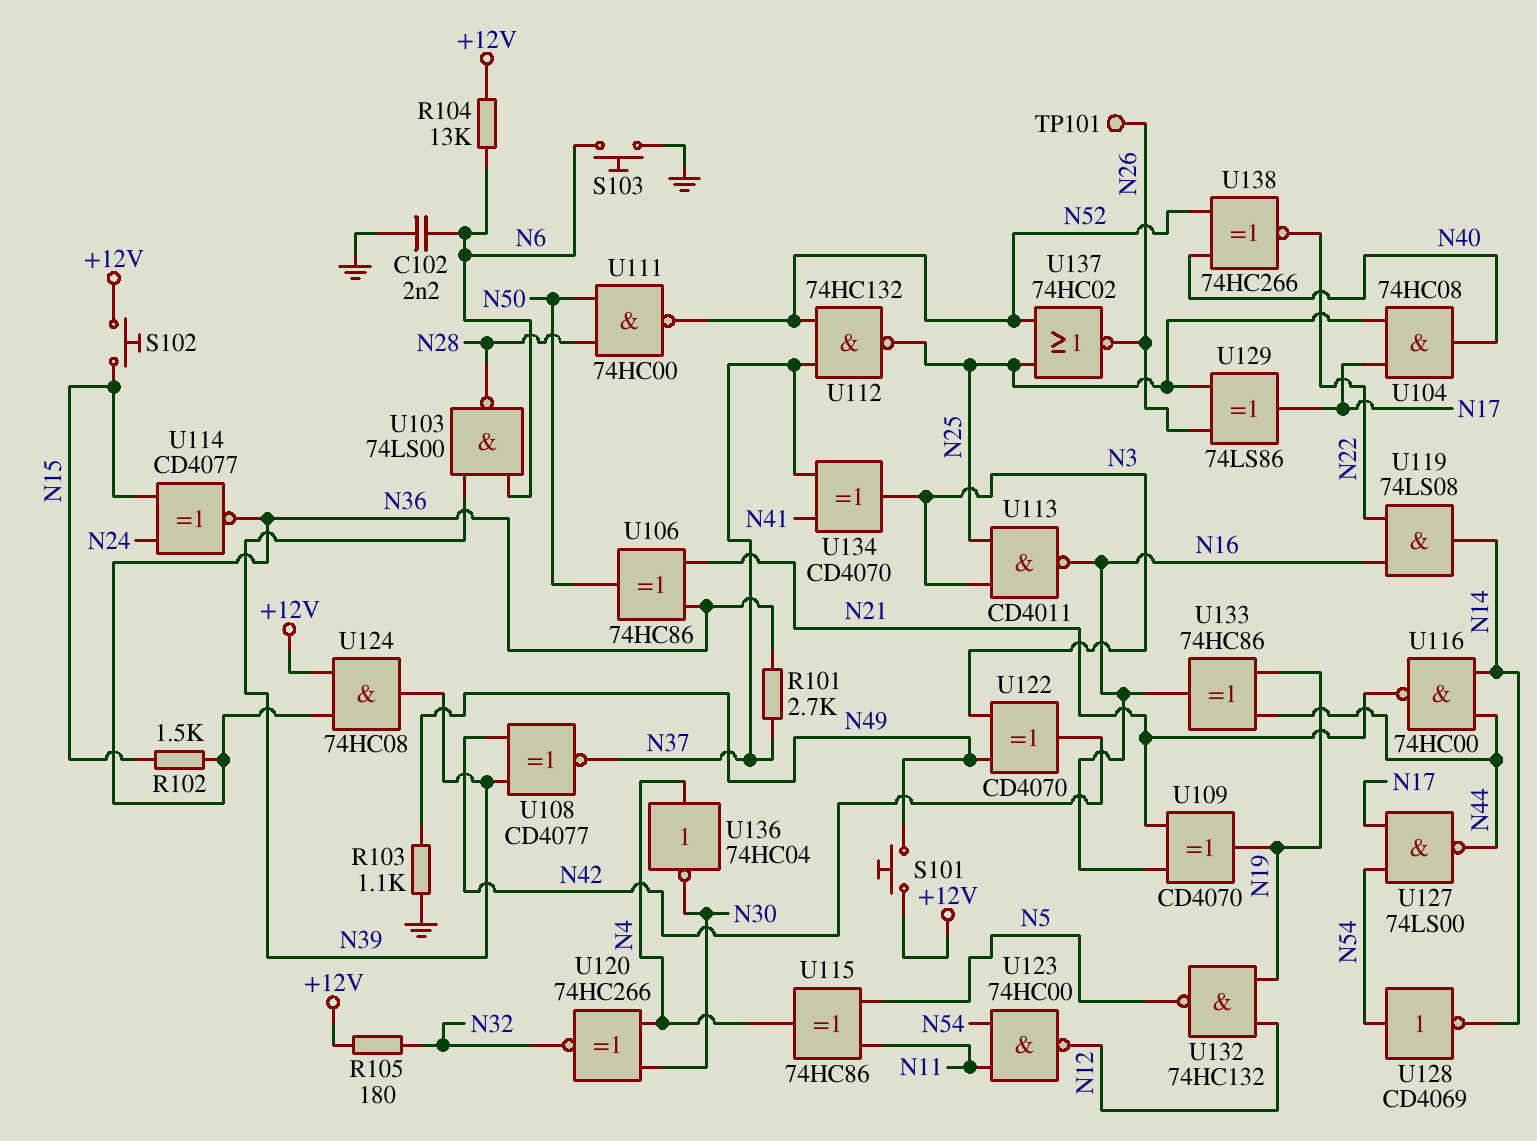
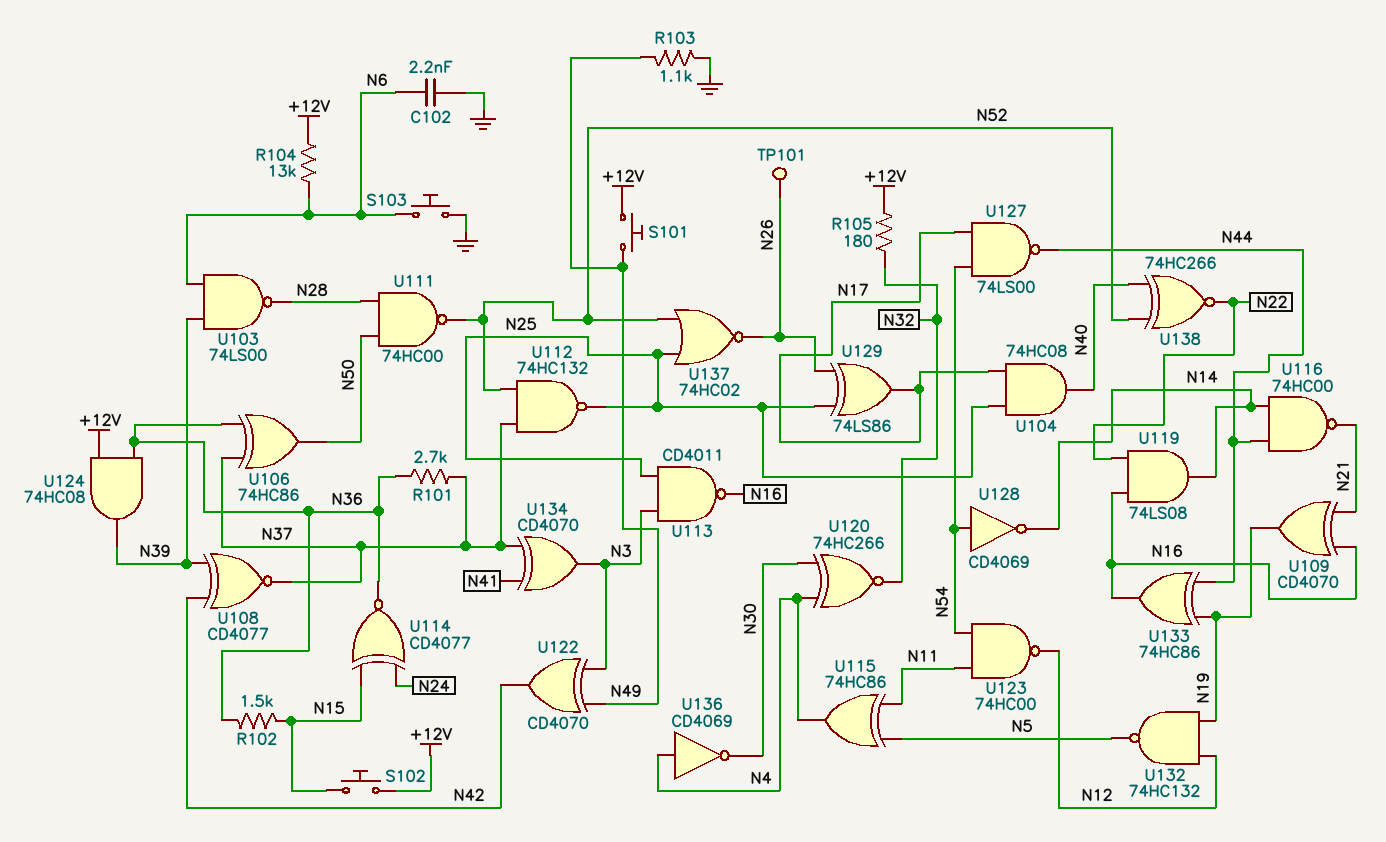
U106: XOR 74HC86 (in N21, in N36, out N50) -> XOR 74HC86 (in N36, in N37, out N50)
U136: NOT 74HC04 (in N4, out N30) -> NOT CD4069 (in N4, out N30)

